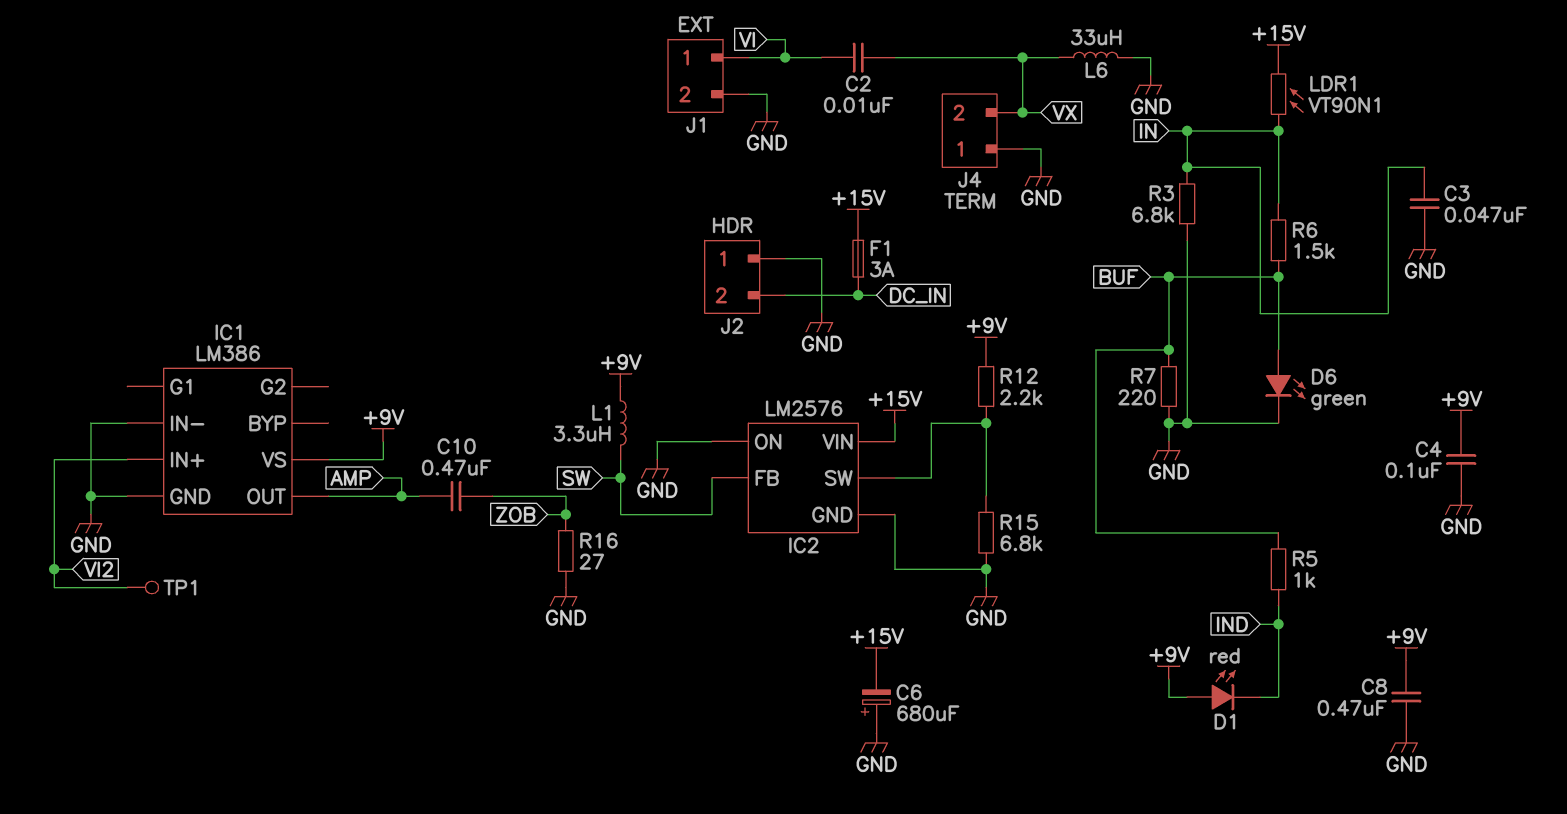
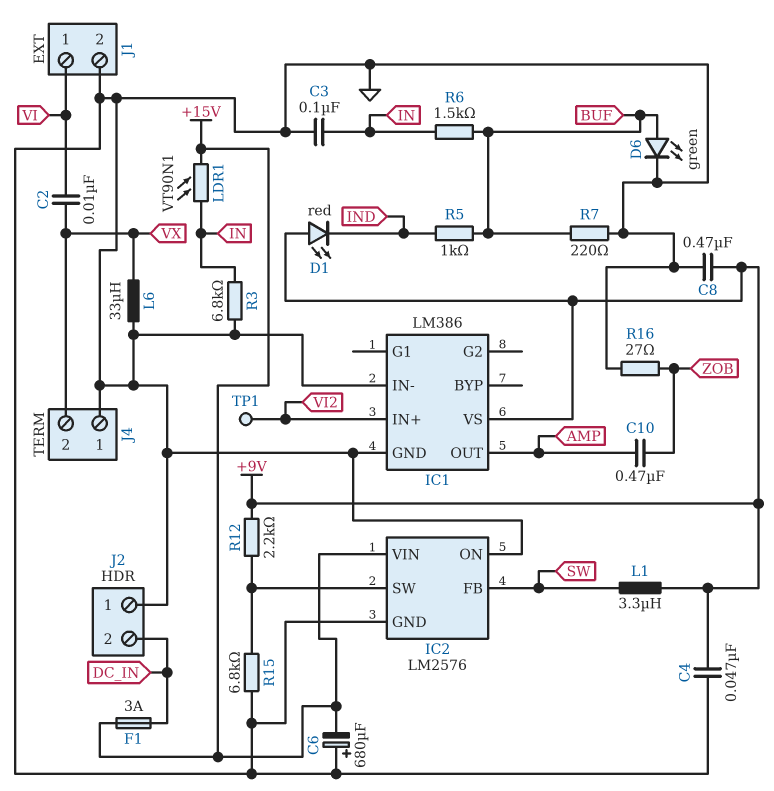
C3: 47nF (GND, IN) -> 100nF (GND, IN)
C4: 100nF (+9V, GND) -> 47nF (+9V, GND)

